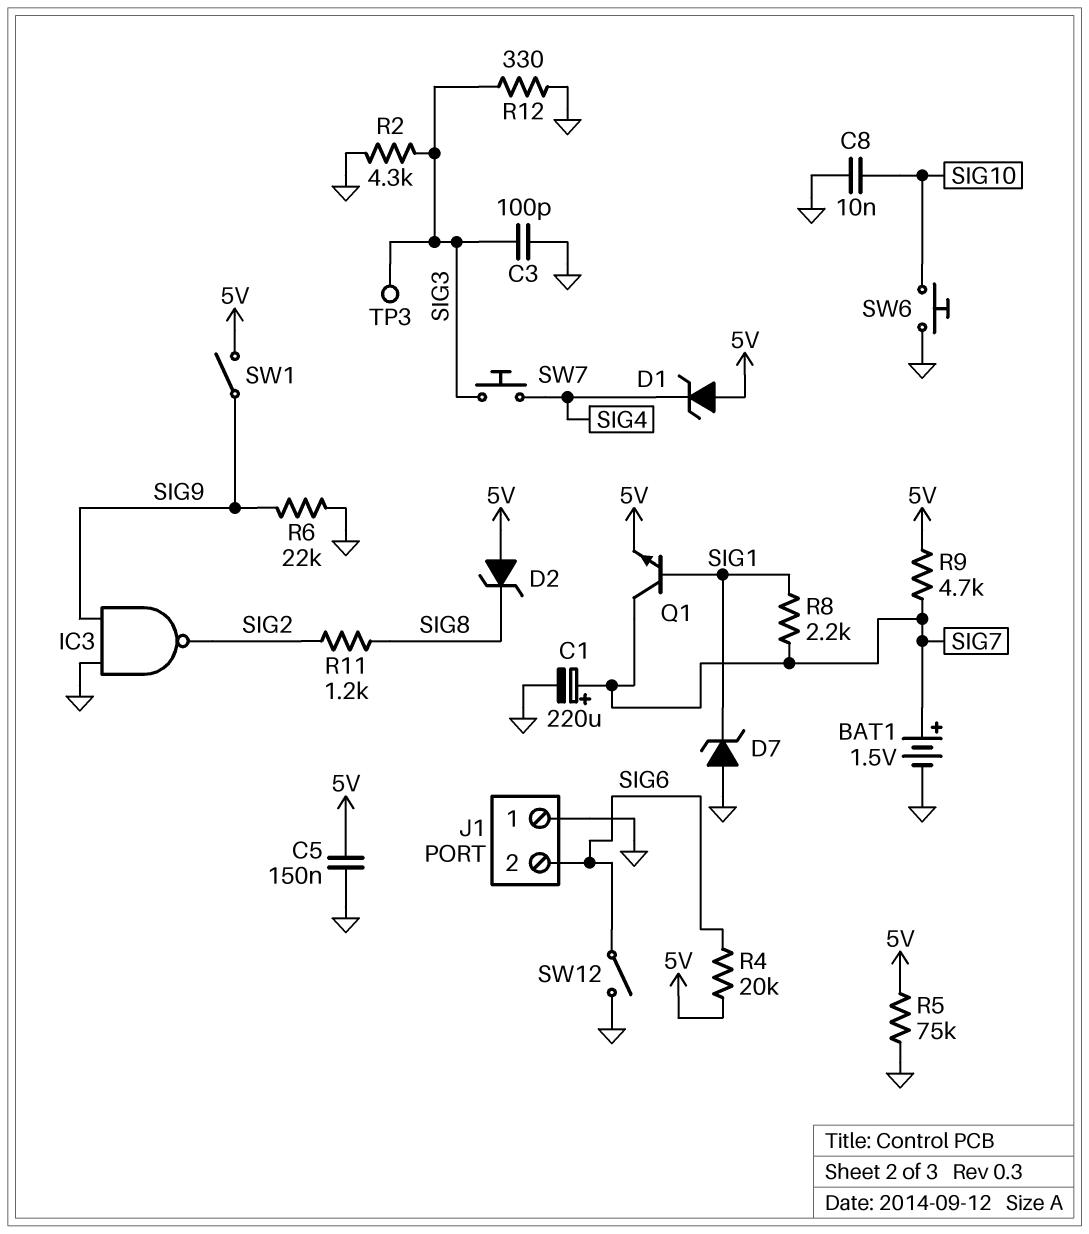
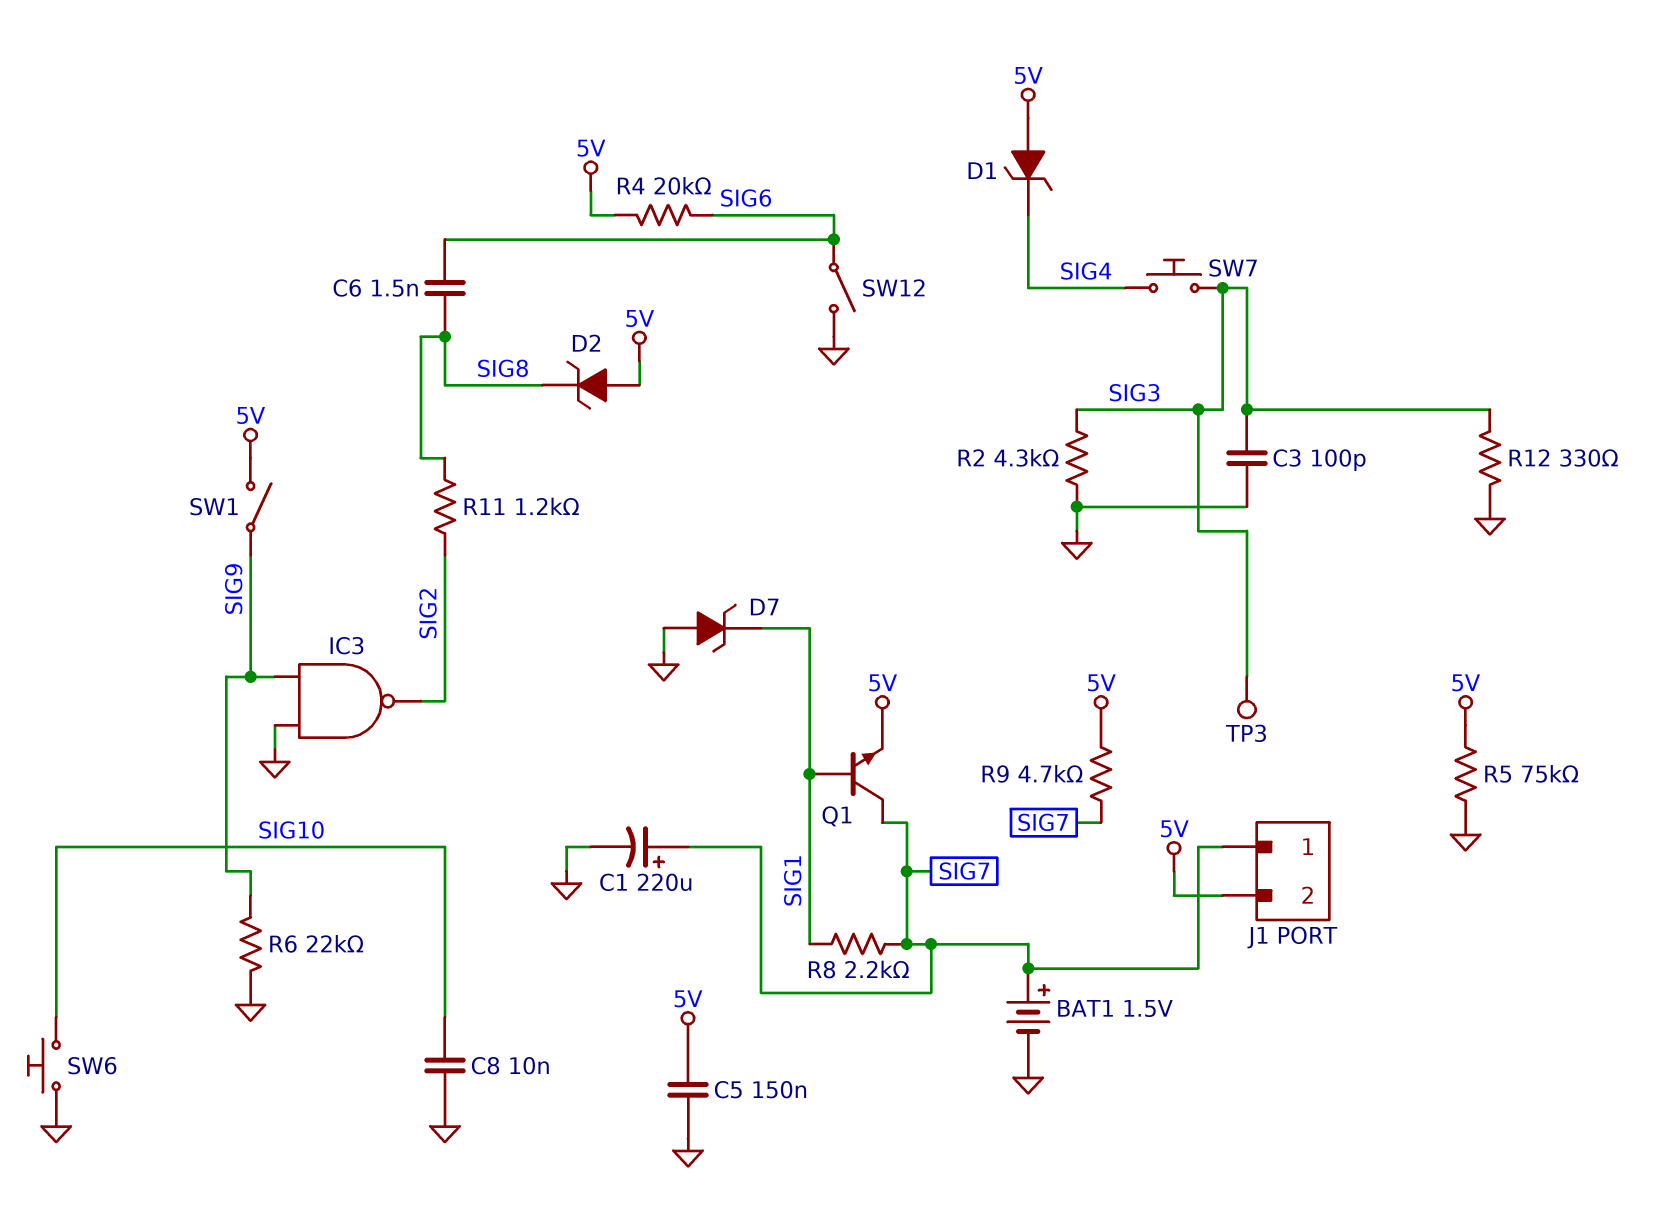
C6: none -> 1.5nF (SIG6, SIG8)
J1 pin 1: GND -> SIG7
J1 pin 2: SIG6 -> 5V

